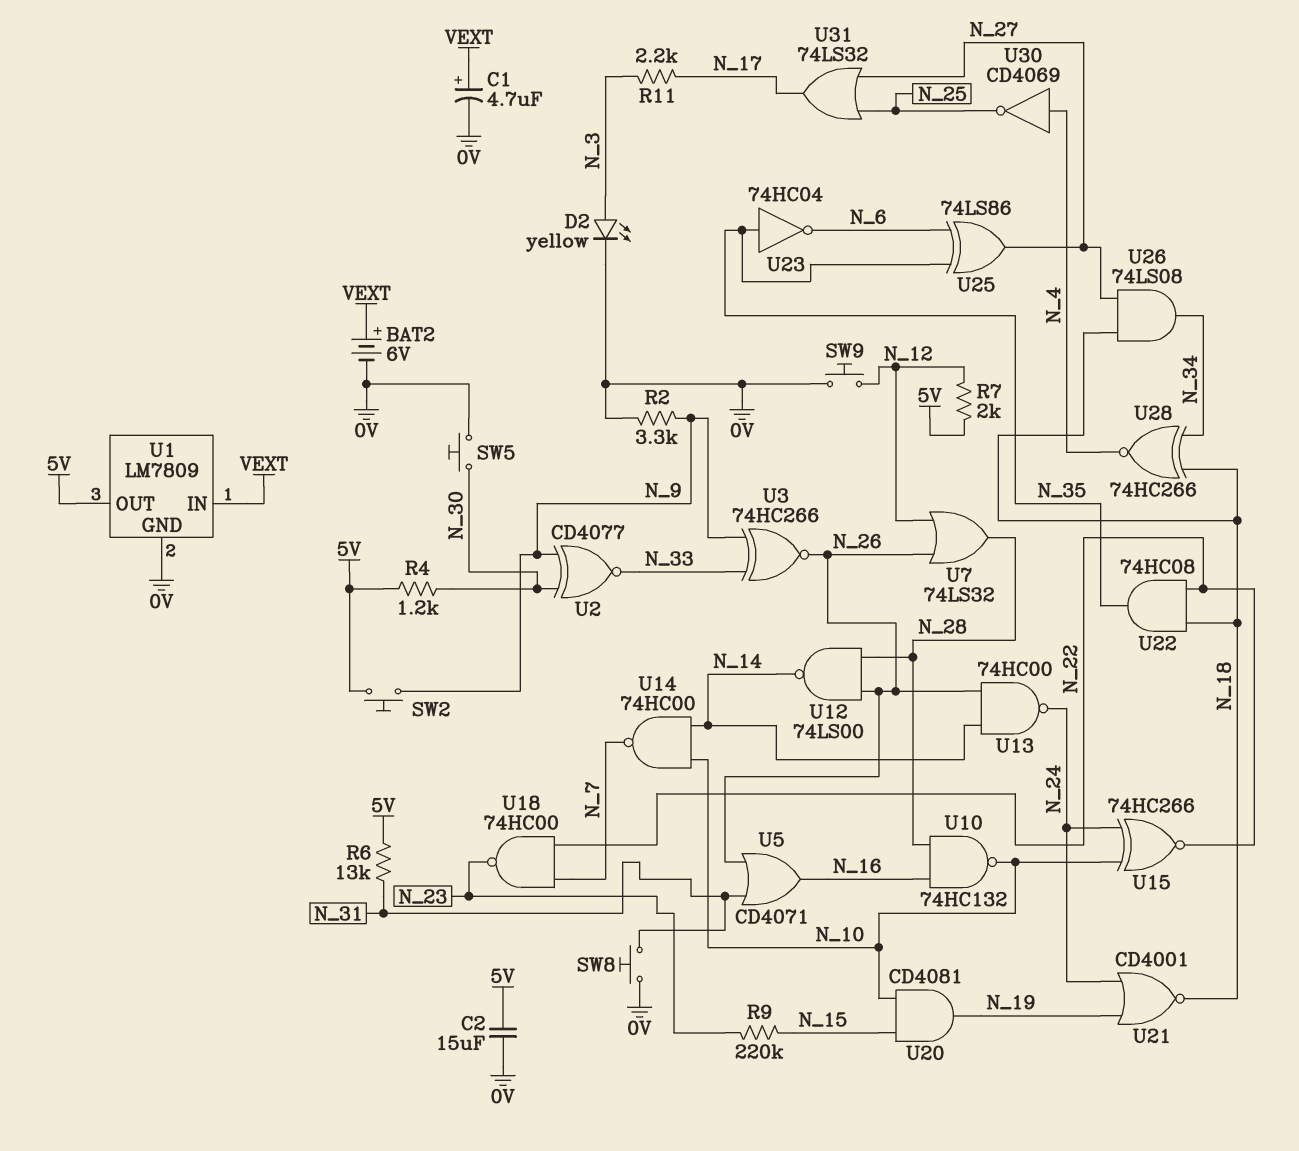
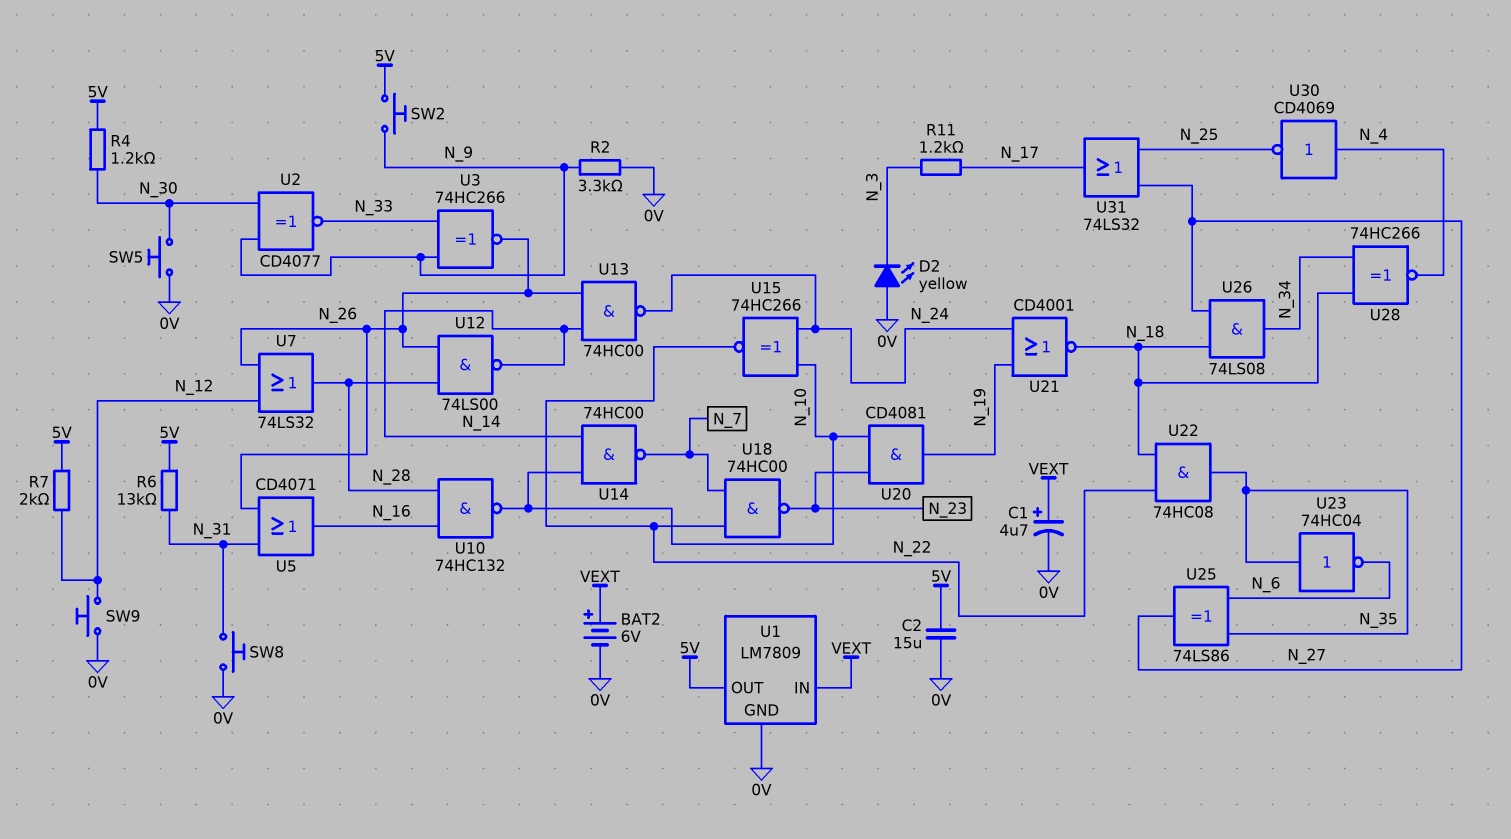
D2: LED yellow (A N_3, K 0V) -> LED yellow (A 0V, K N_3)
R9: 220k (N_15, N_23) -> none
R11: 2.2k (N_3, N_17) -> 1.2k (N_3, N_17)
U20: AND CD4081 (in N_10, in N_15, out N_19) -> AND CD4081 (in N_10, in N_23, out N_19)

